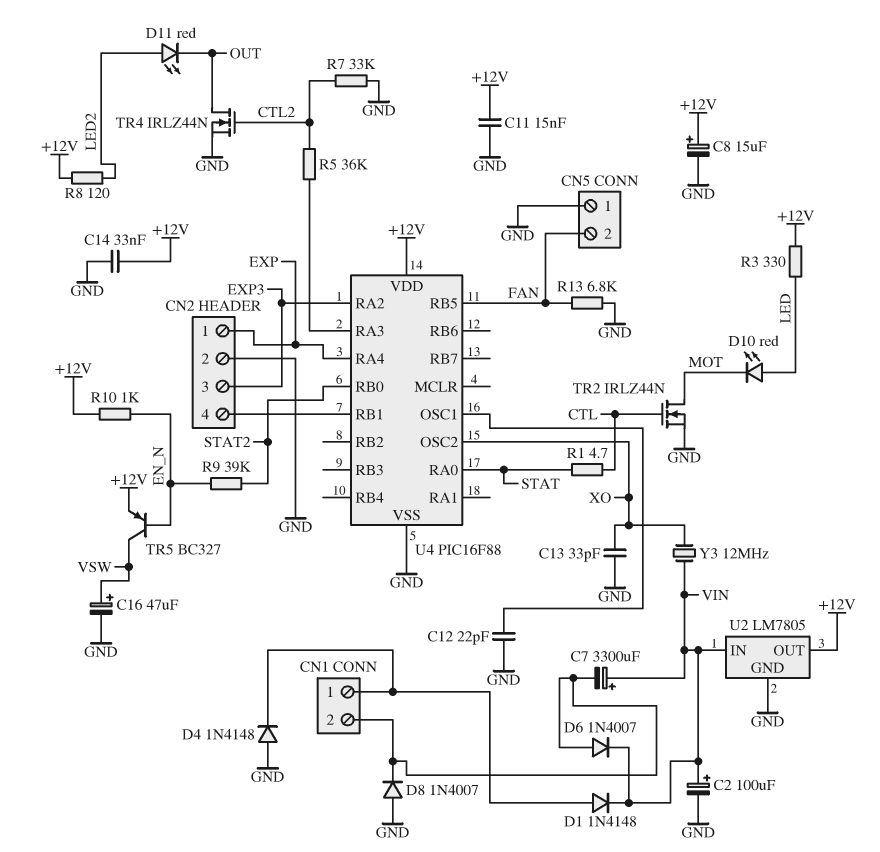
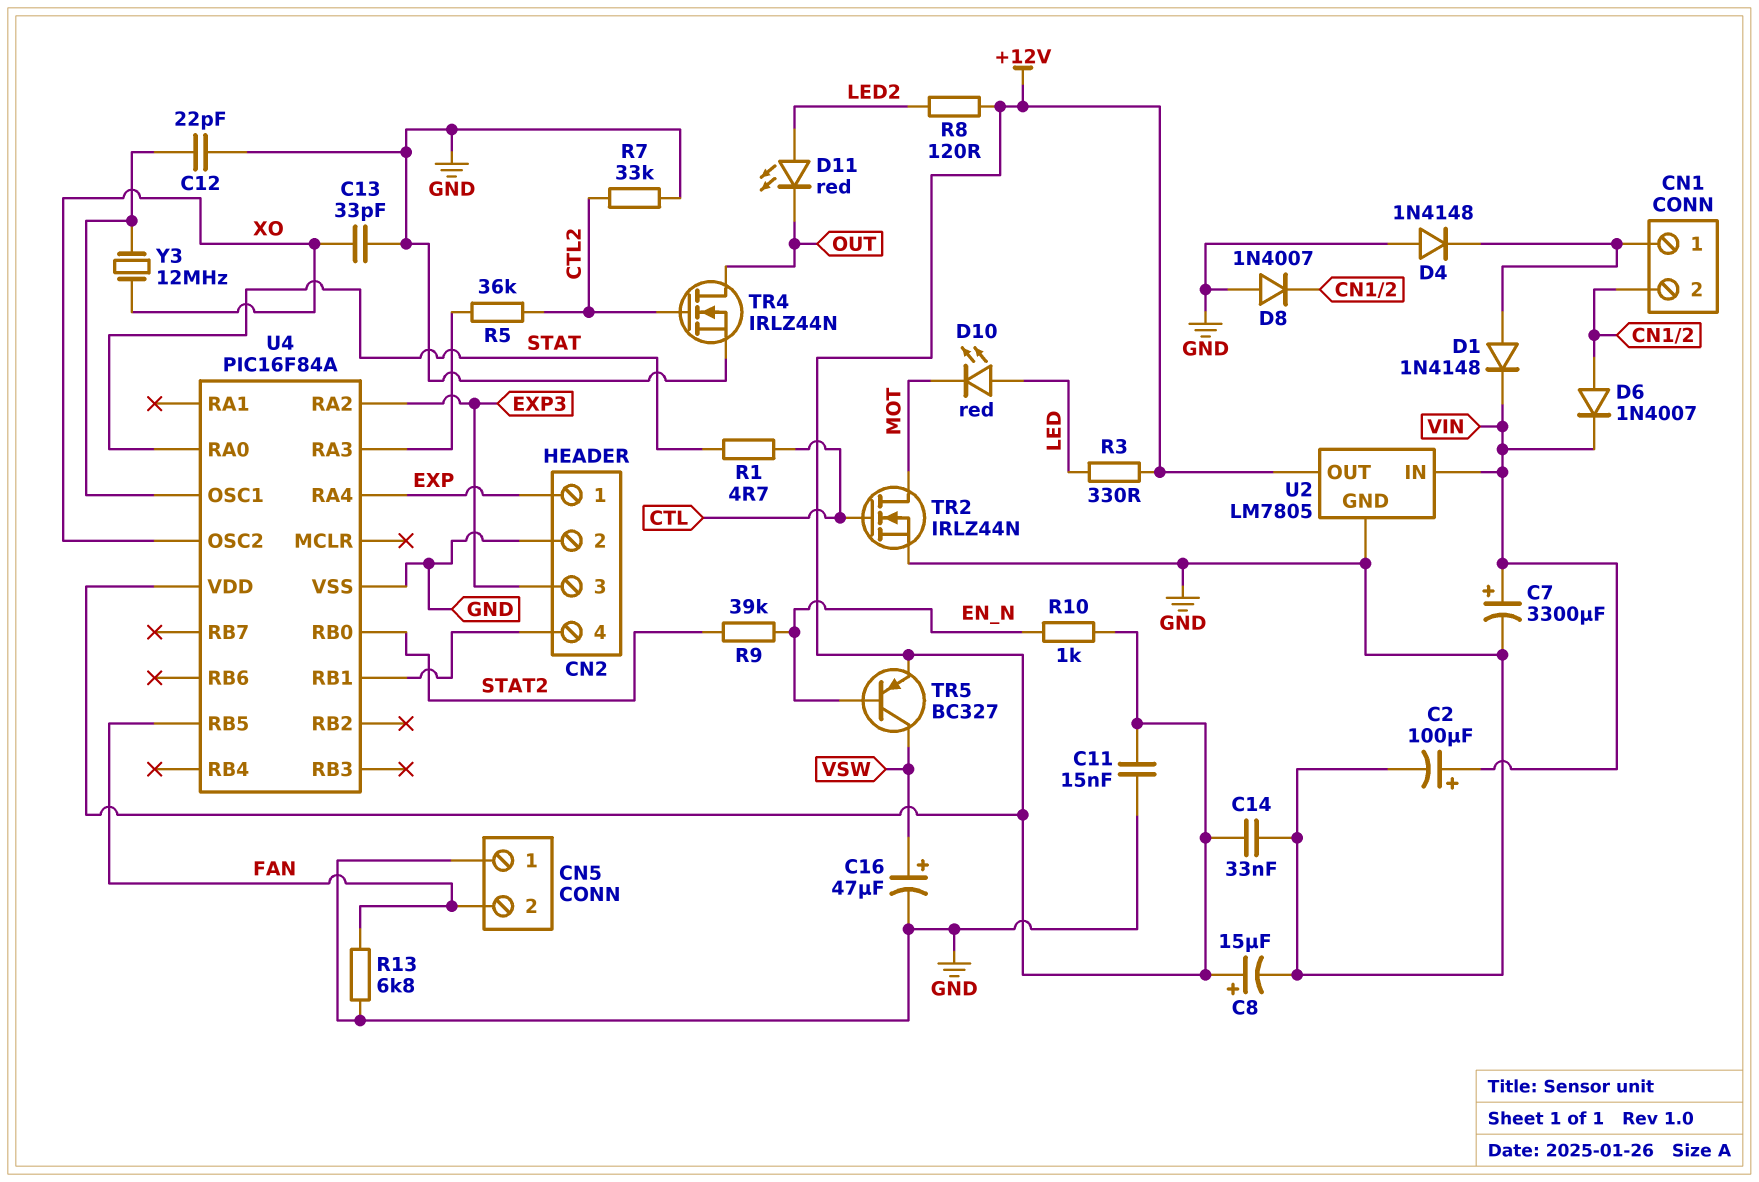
C7: 3300uF (plus VIN, minus CN1/2) -> 3300uF (plus VIN, minus GND)
U4: PIC16F88 -> PIC16F84A
Y3: 12MHz (VIN, XO) -> 12MHz (U4/OSC1, XO)

